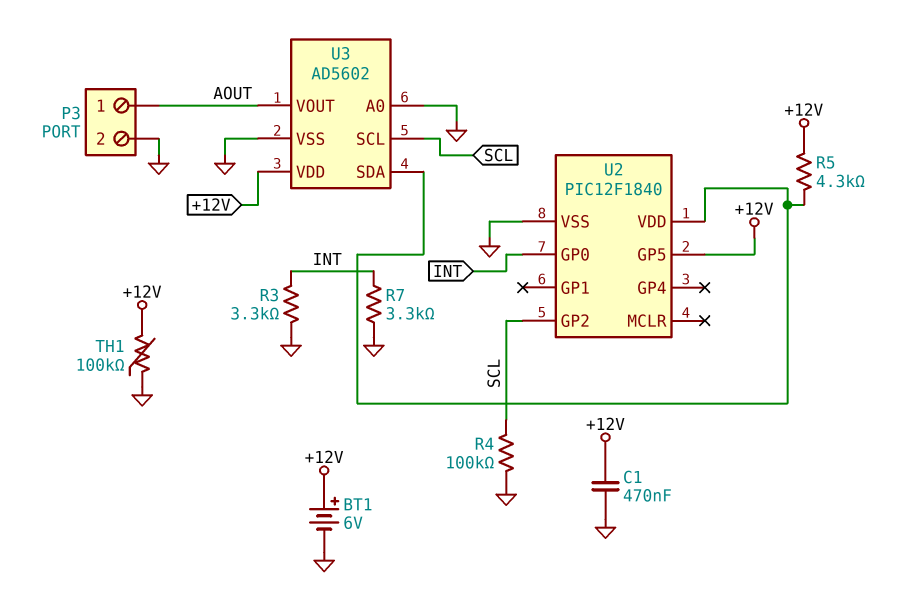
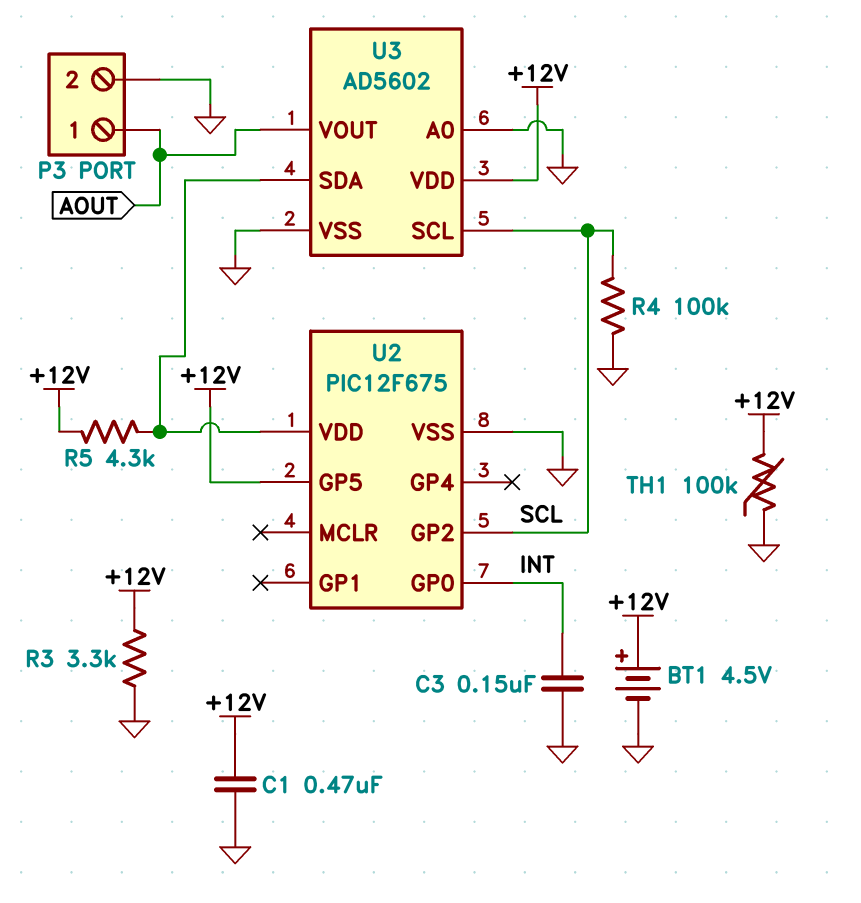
BT1: 6V (plus +12V, minus GND) -> 4.5V (plus +12V, minus GND)
C3: none -> 150nF (GND, INT)
R3: 3.3k (GND, INT) -> 3.3k (+12V, GND)
R7: 3.3k (GND, INT) -> none
U2: PIC12F1840 -> PIC12F675

